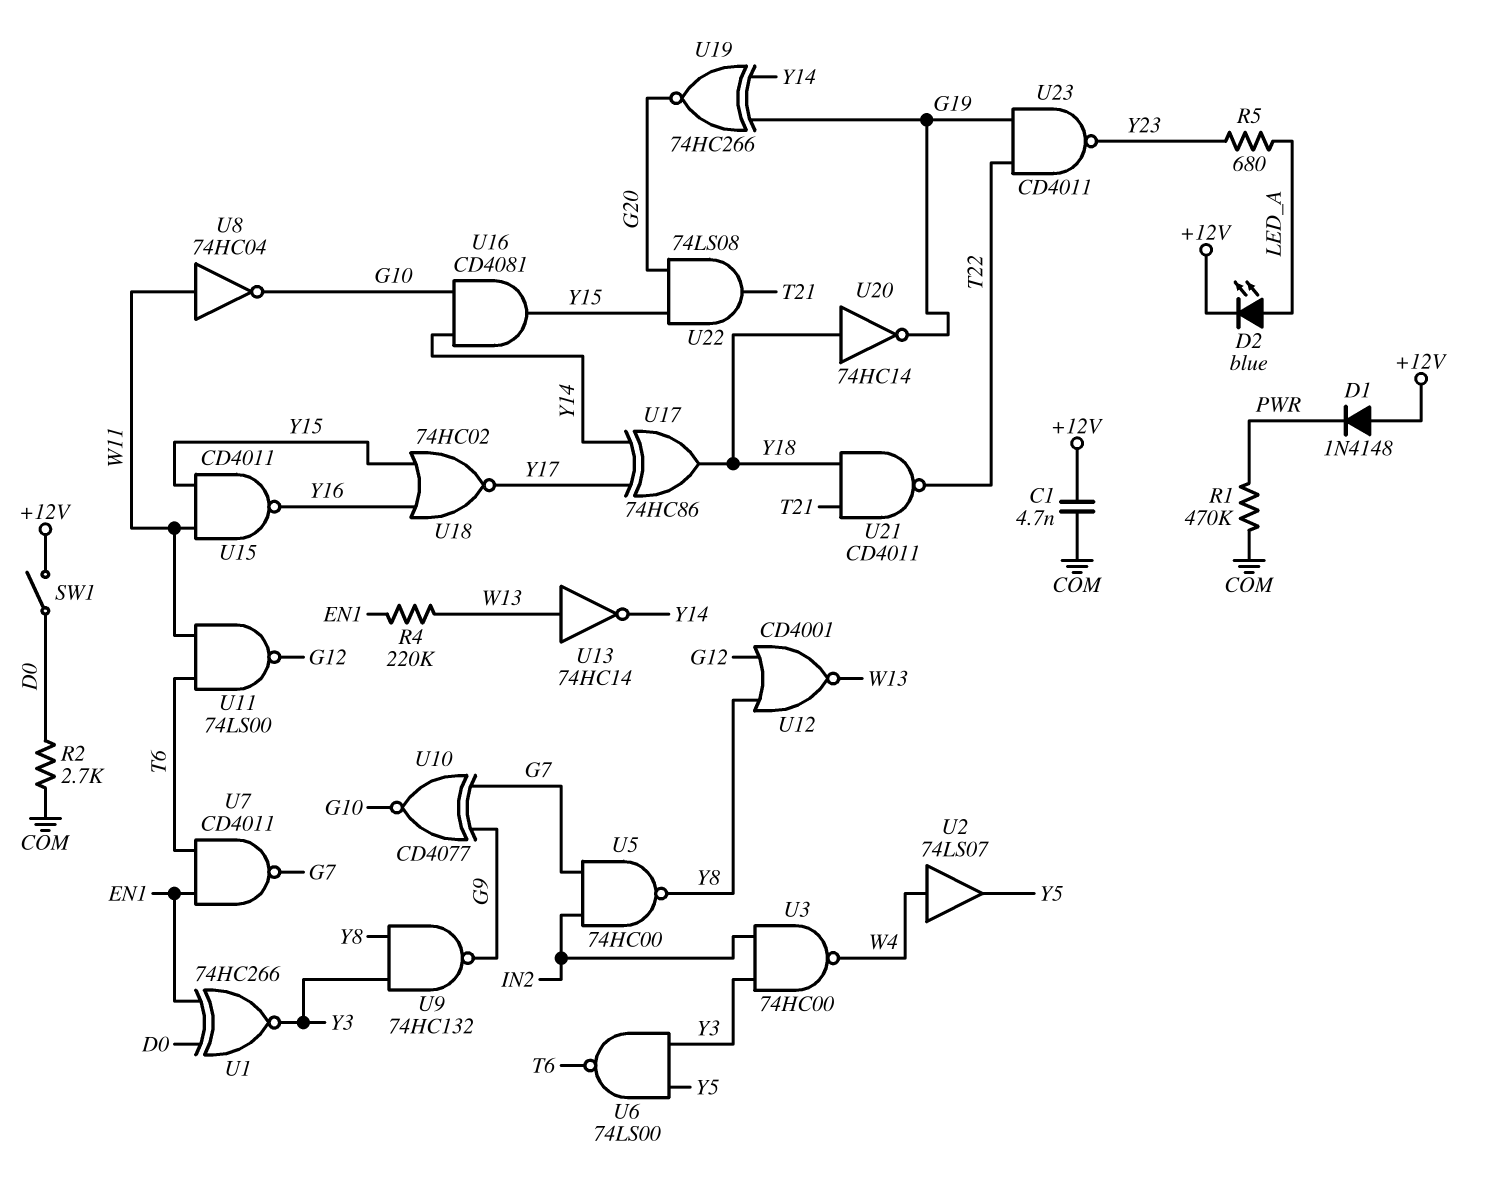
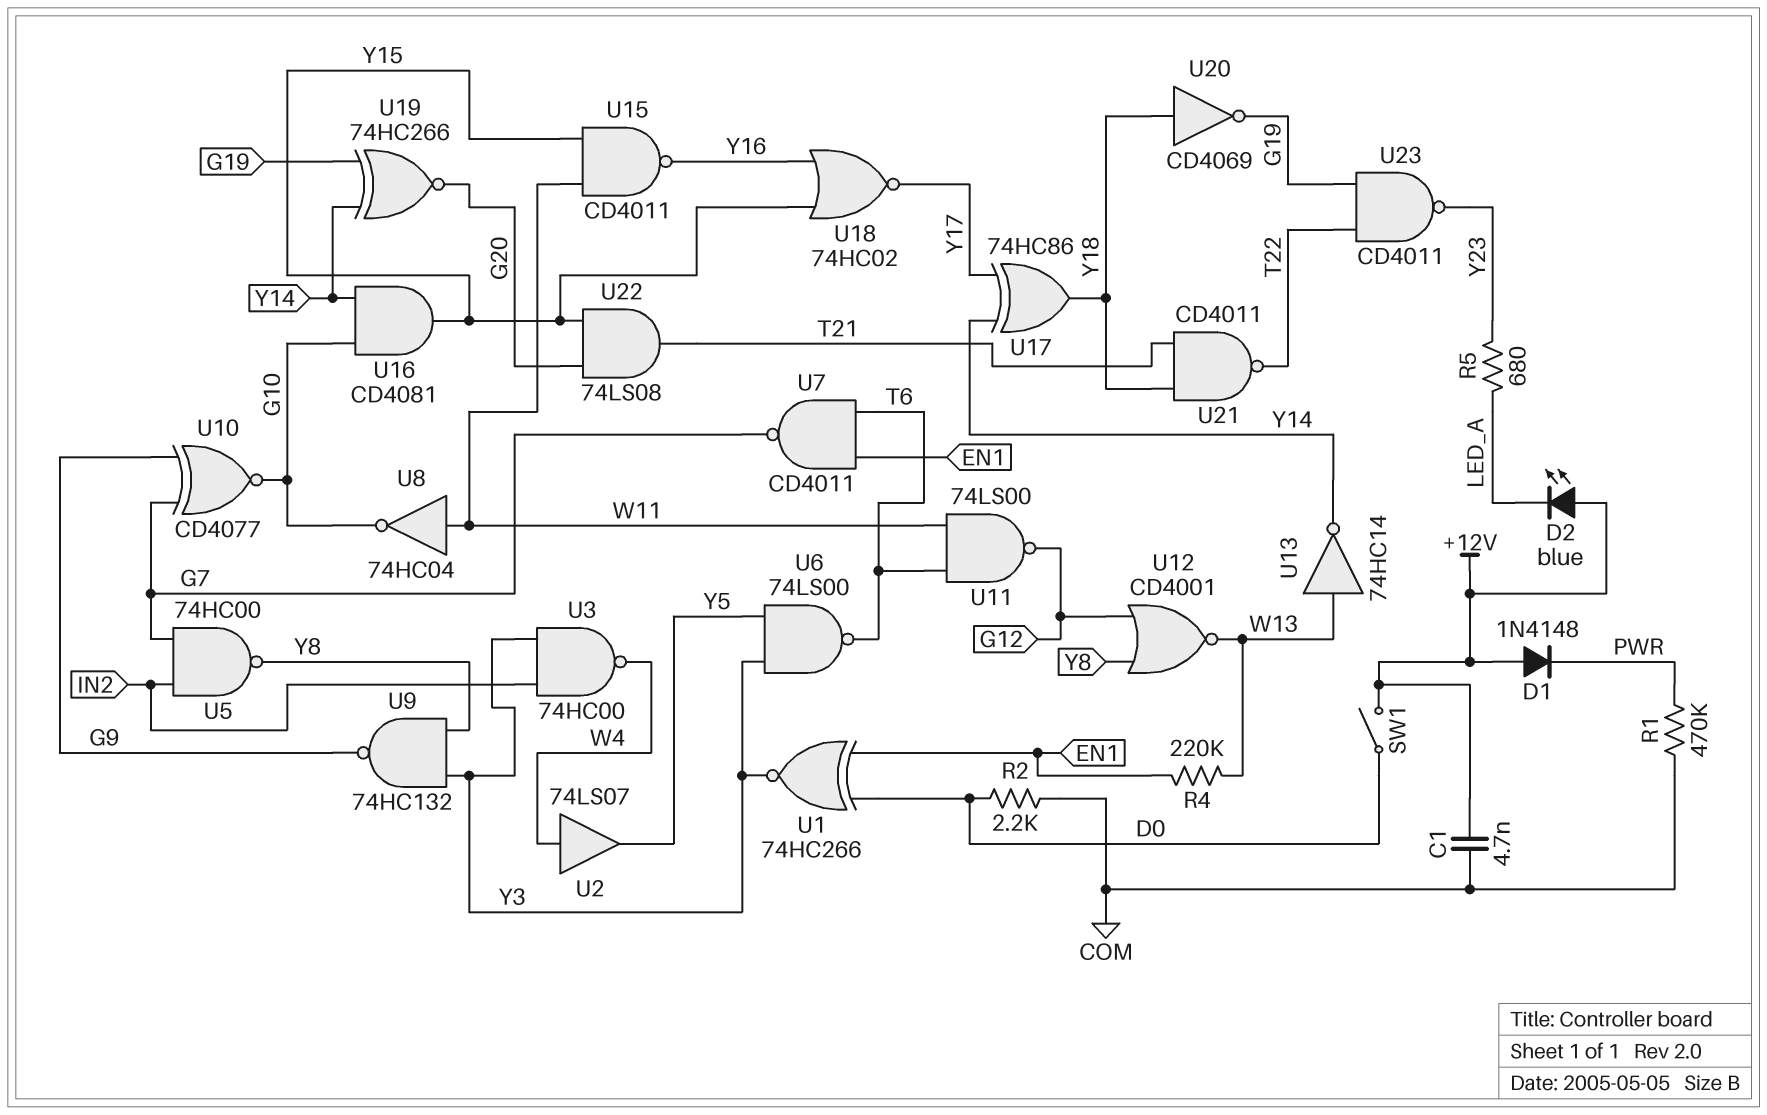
D2: LED blue (A LED_A, K +12V) -> LED blue (A +12V, K LED_A)
R2: 2.7k (COM, D0) -> 2.2k (COM, D0)
U20: NOT 74HC14 (in Y18, out G19) -> NOT CD4069 (in Y18, out G19)

